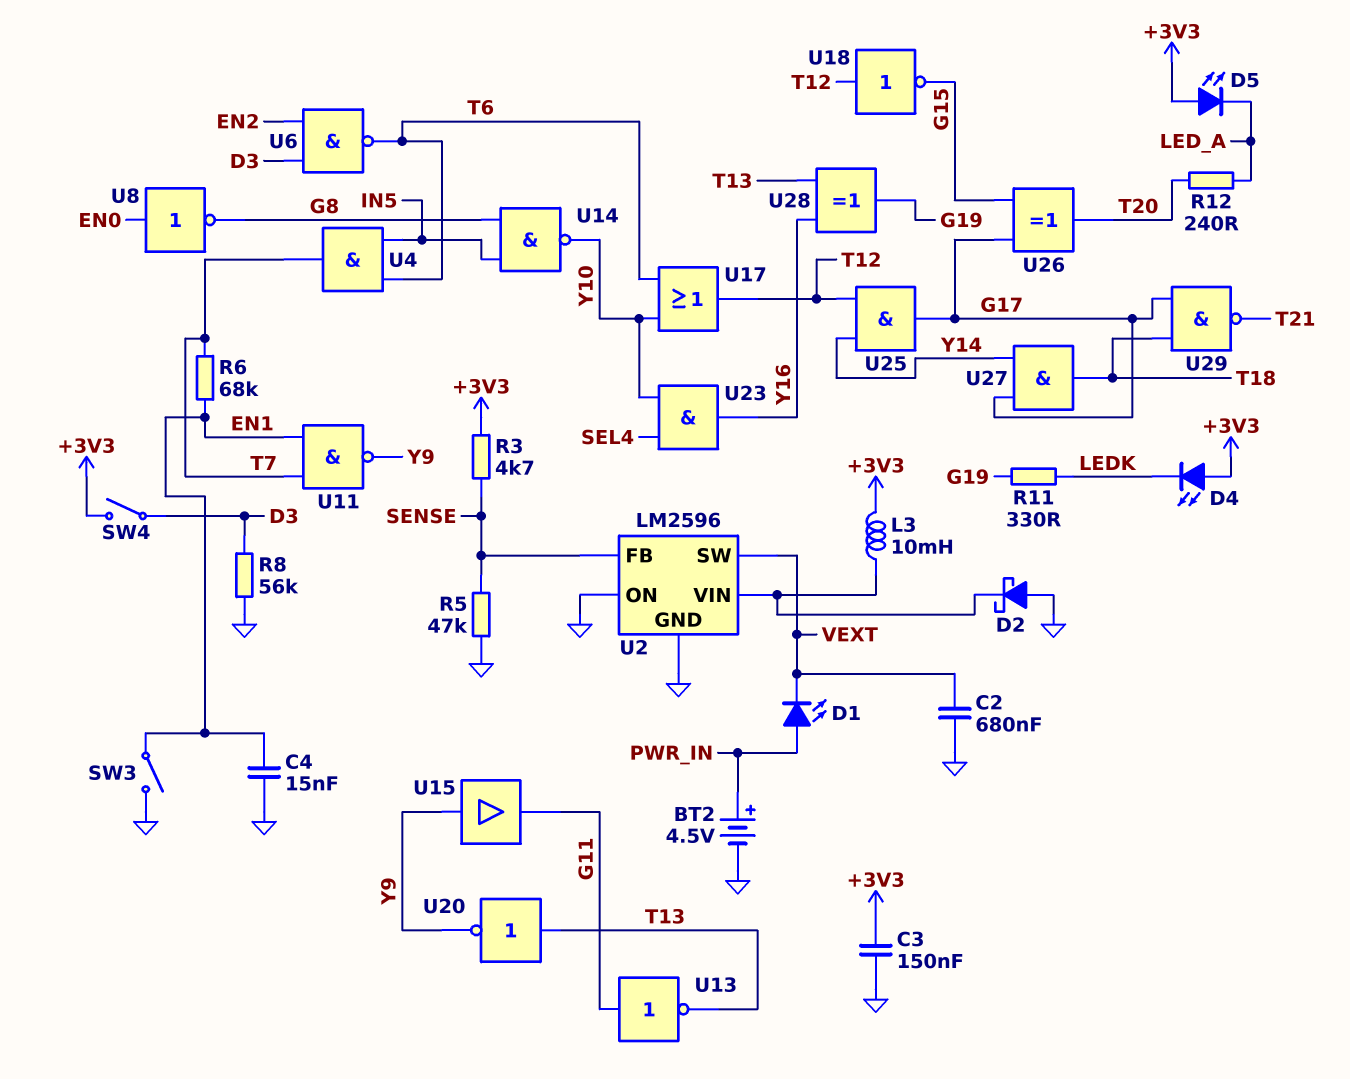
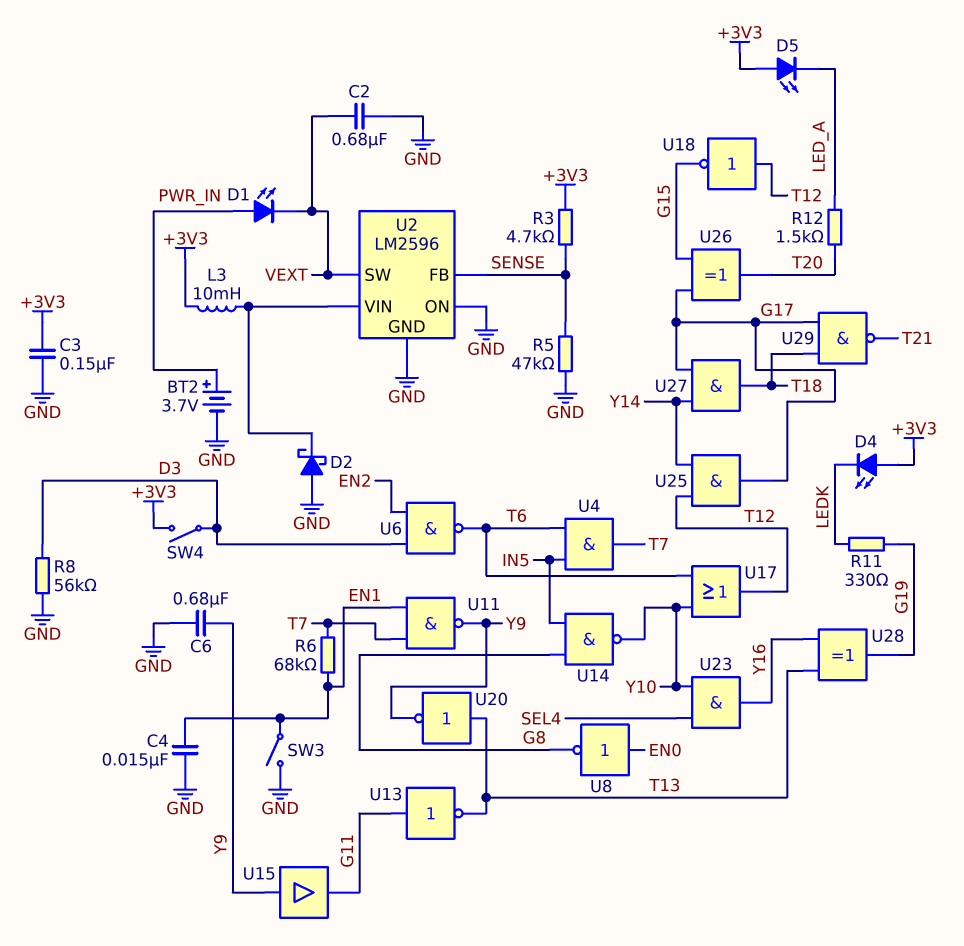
BT2: 4.5V (plus PWR_IN, minus GND) -> 3.7V (plus PWR_IN, minus GND)
C6: none -> 680nF (GND, Y9)
R12: 240 (LED_A, T20) -> 1.5k (LED_A, T20)

